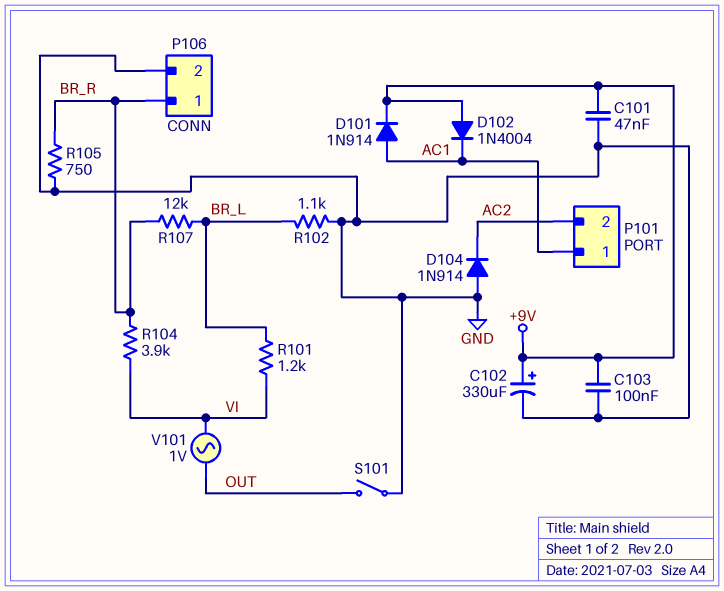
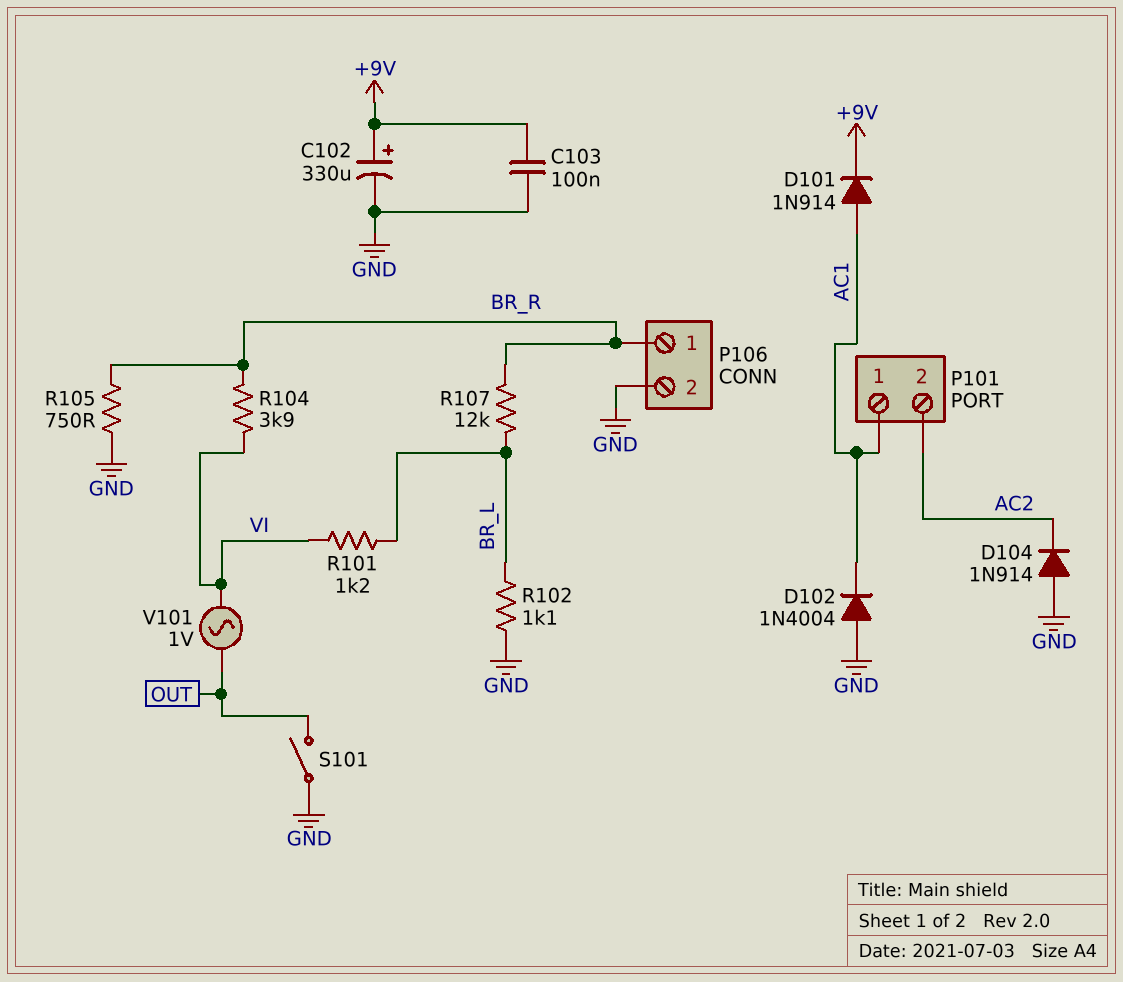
C101: 47nF (+9V, GND) -> none
D102: diode 1N4004 (A +9V, K AC1) -> diode 1N4004 (A GND, K AC1)

